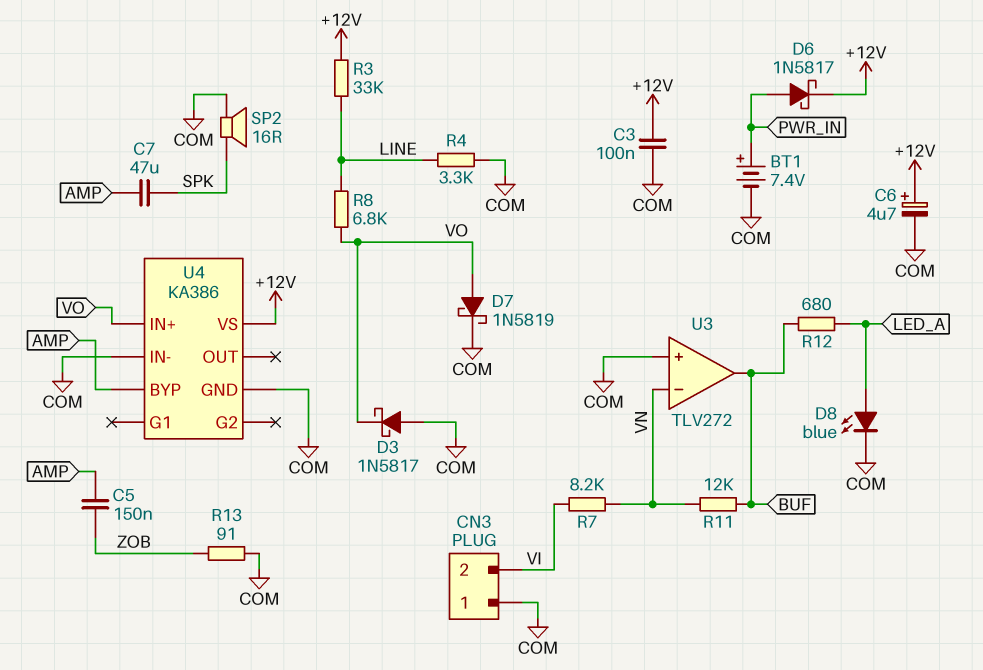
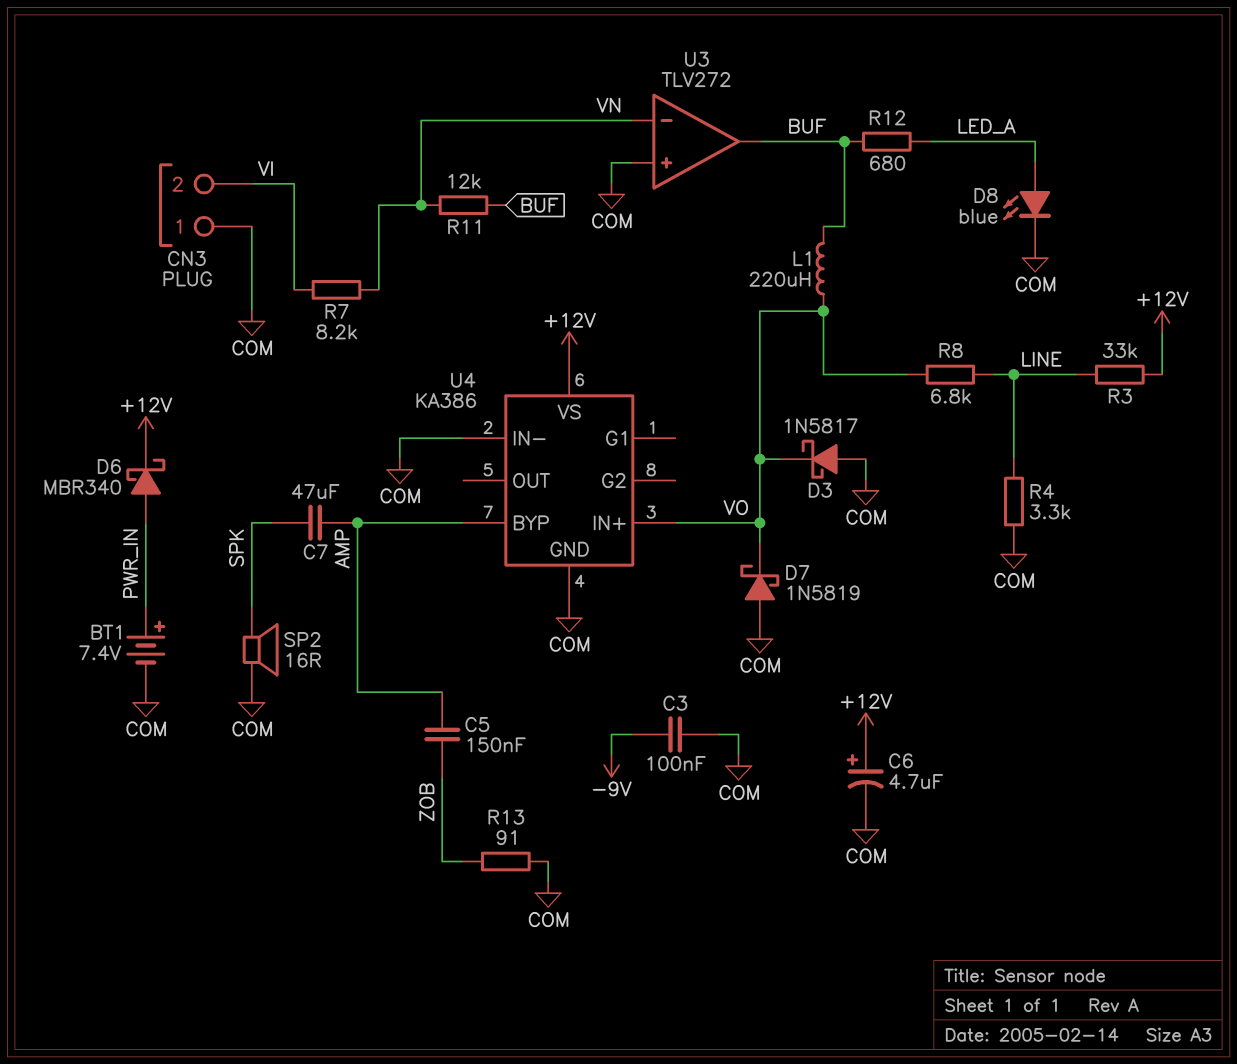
C3: 100nF (+12V, COM) -> 100nF (-9V, COM)
D6: schottky 1N5817 (A PWR_IN, K +12V) -> schottky MBR340 (A PWR_IN, K +12V)
D7: schottky 1N5819 (A VO, K COM) -> schottky 1N5819 (A COM, K VO)
L1: none -> 220uH (BUF, VO)

